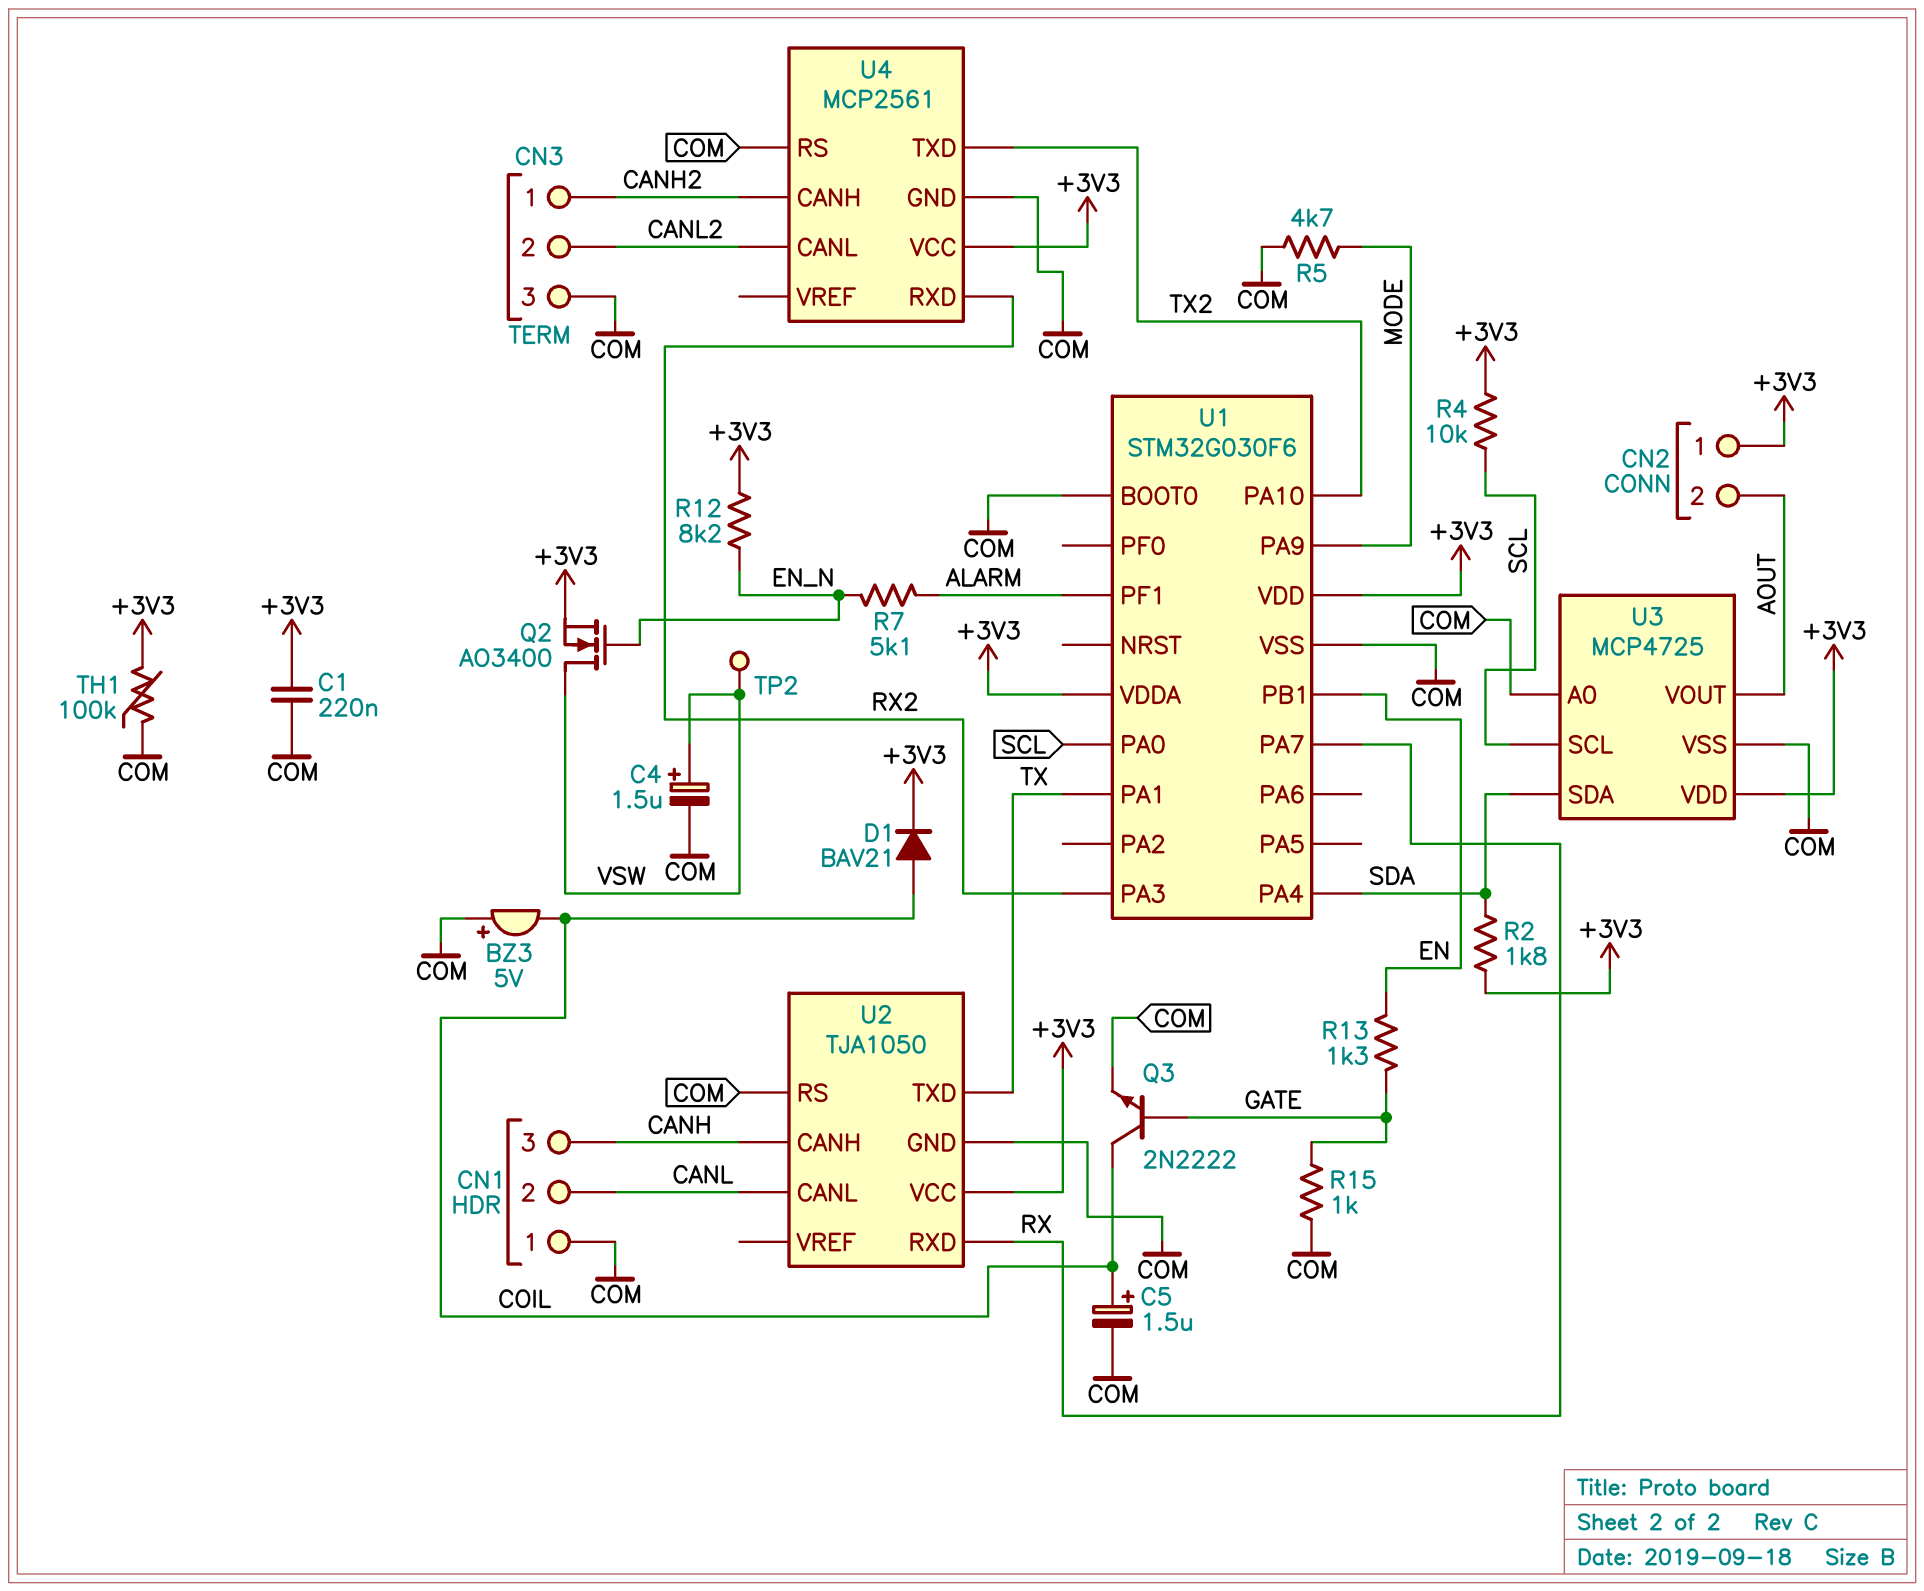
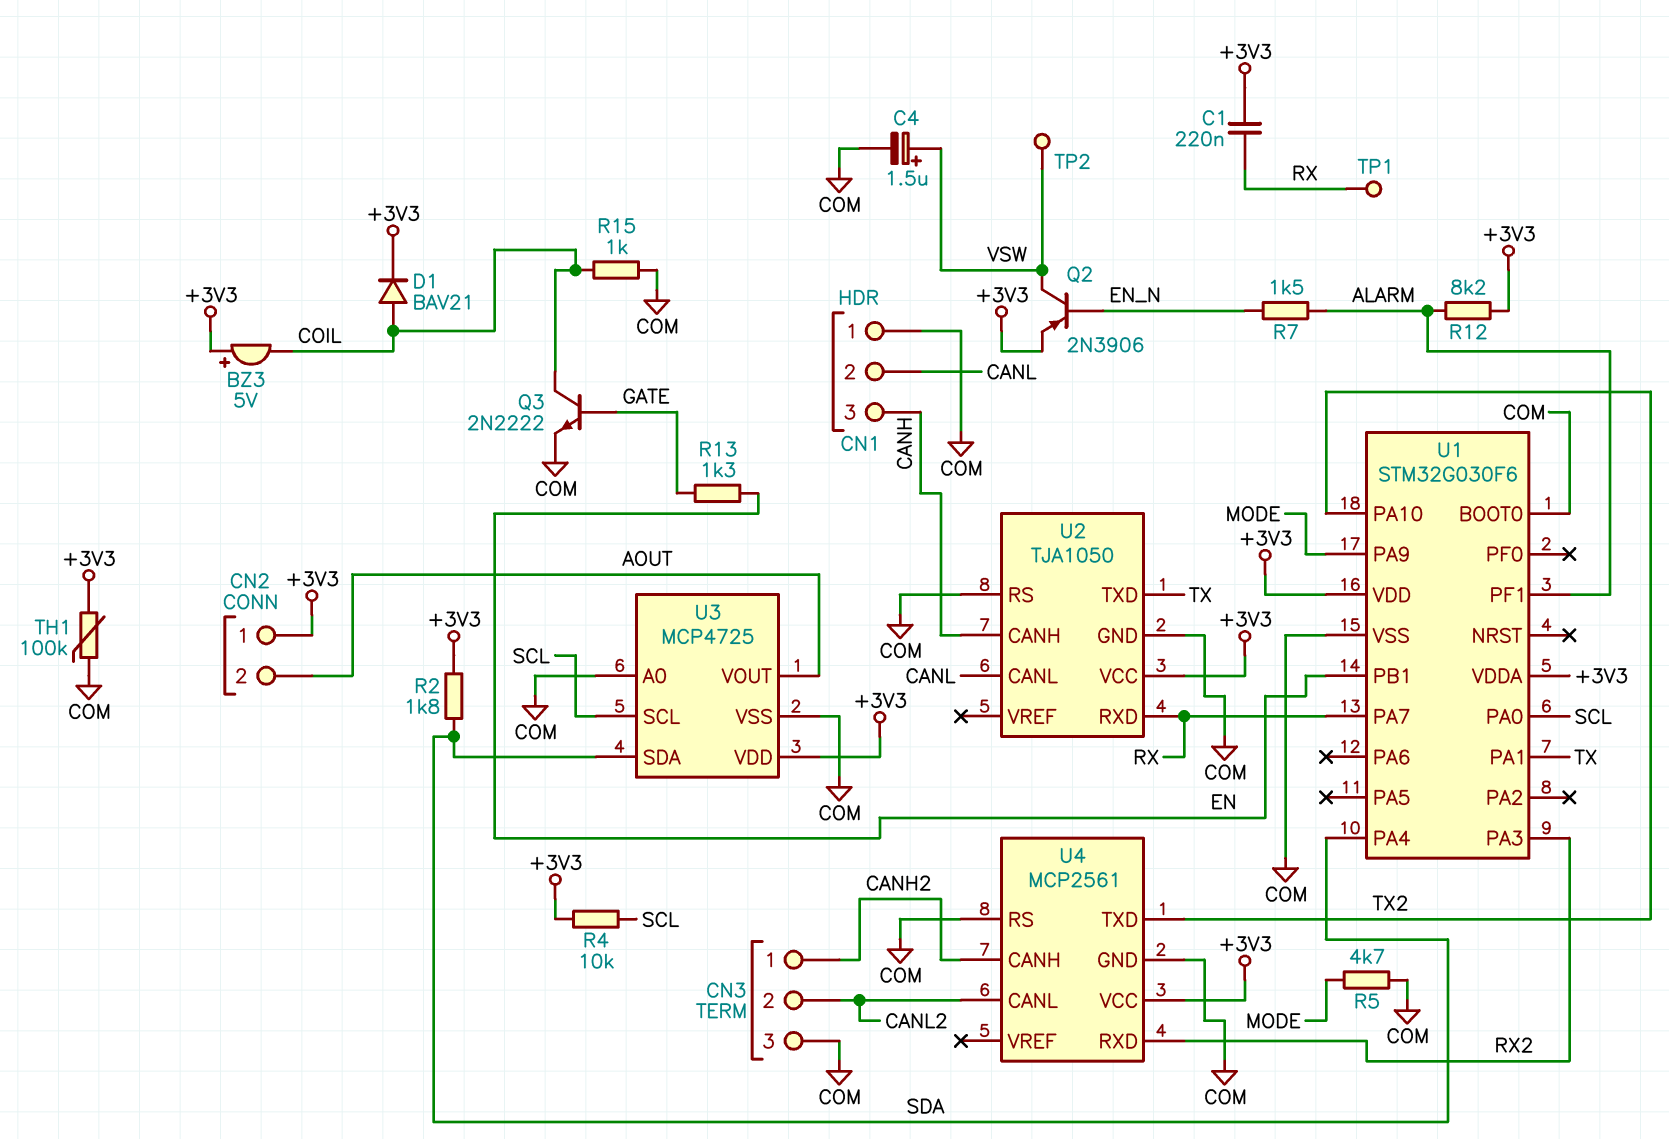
BZ3: buzzer 5V (plus COM, minus COIL) -> buzzer 5V (plus +3V3, minus COIL)
C1: 220nF (+3V3, COM) -> 220nF (+3V3, RX)
C5: 1.5uF (plus COIL, minus COM) -> none
Q2: NMOS AO3400 (G EN_N, D VSW, S +3V3) -> PNP 2N3906 (B EN_N, C VSW, E +3V3)
R7: 5.1k (ALARM, EN_N) -> 1.5k (ALARM, EN_N)
R12: 8.2k (+3V3, EN_N) -> 8.2k (+3V3, ALARM)
R15: 1k (COM, GATE) -> 1k (COIL, COM)
TP1: none -> test point (RX)

